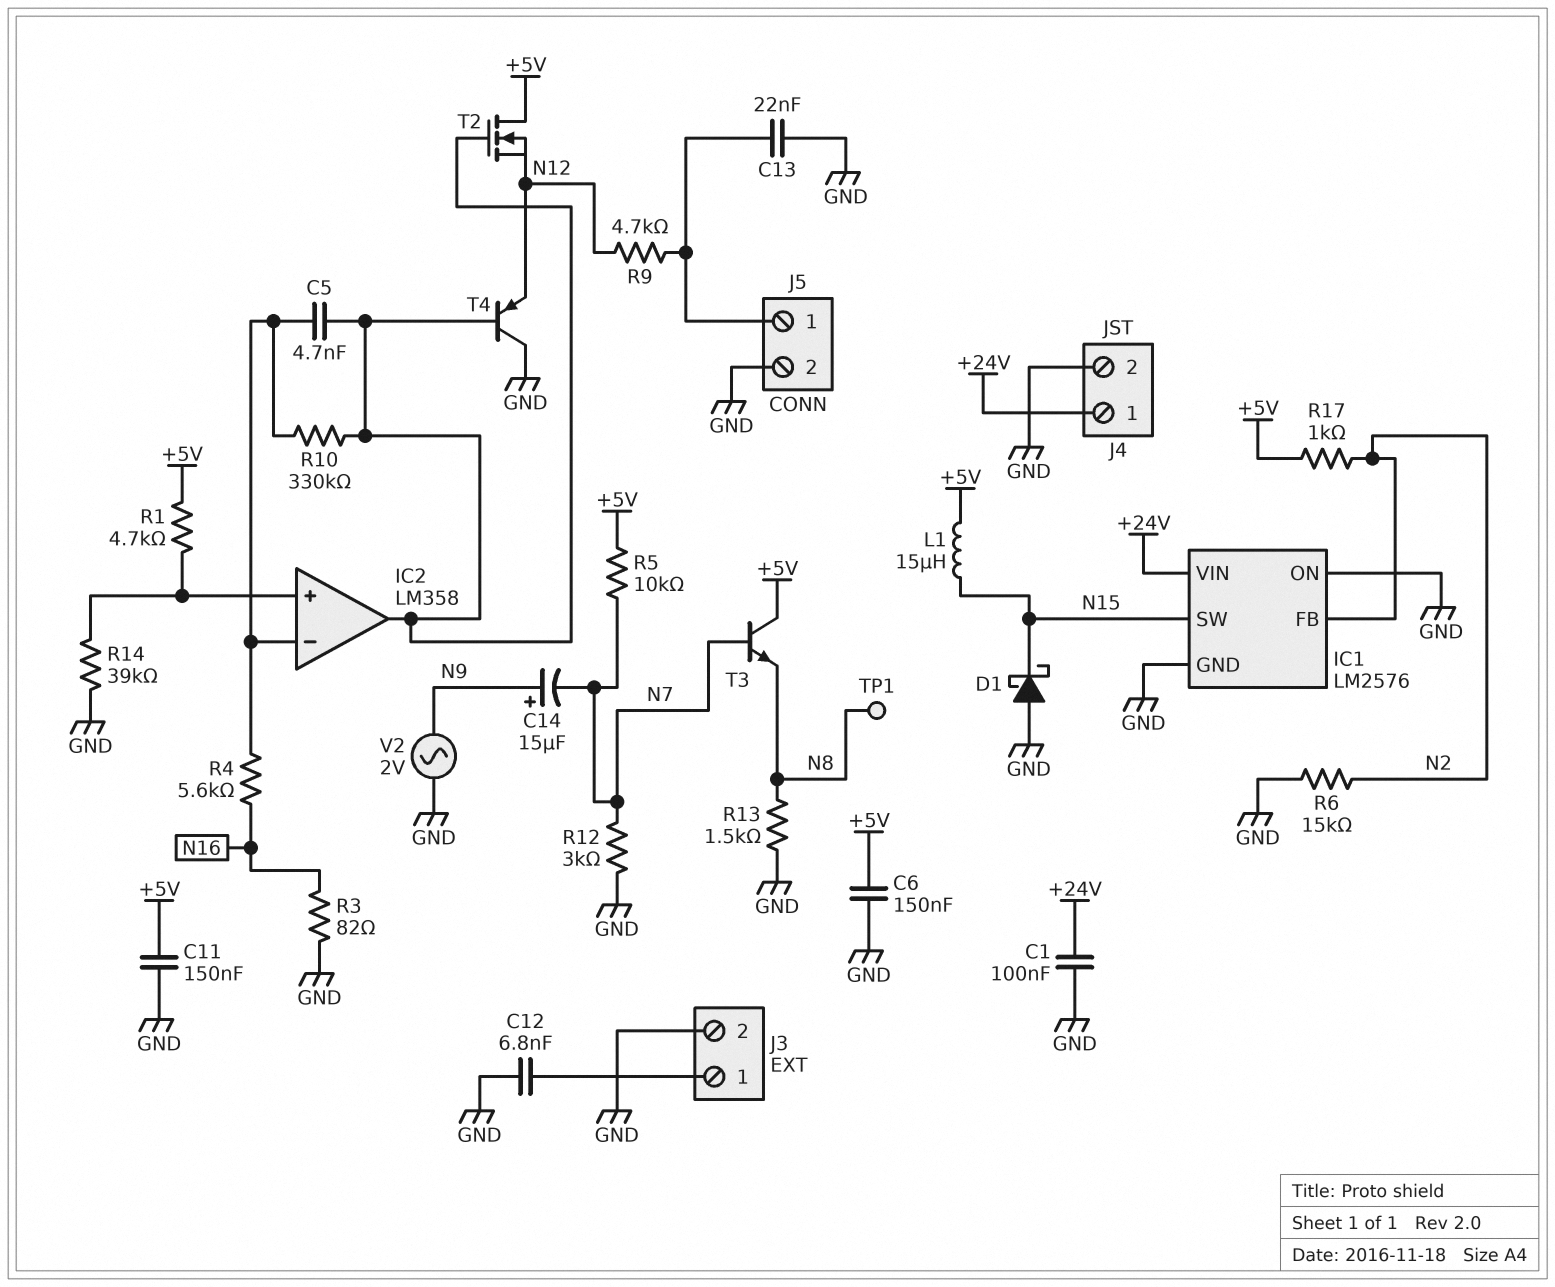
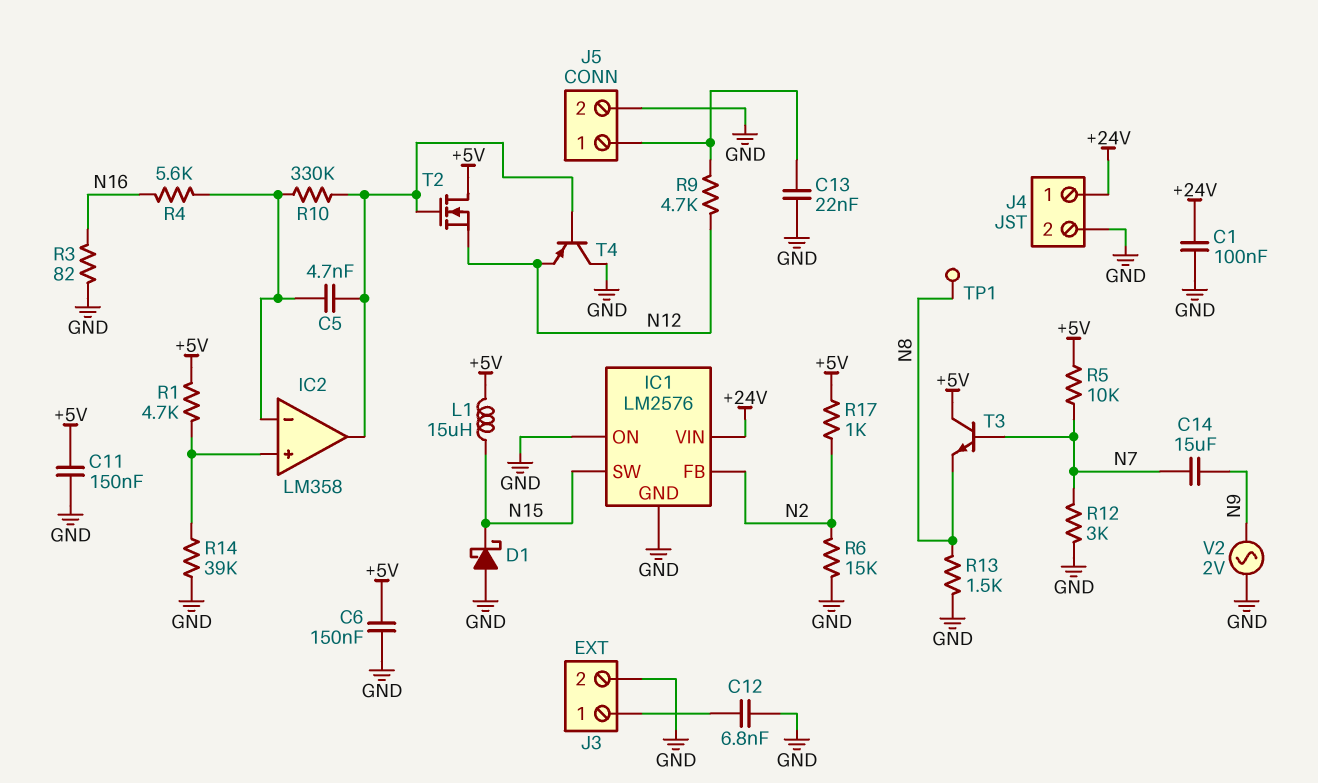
C14: 15uF (plus N9, minus N7) -> 15uF (N7, N9)

